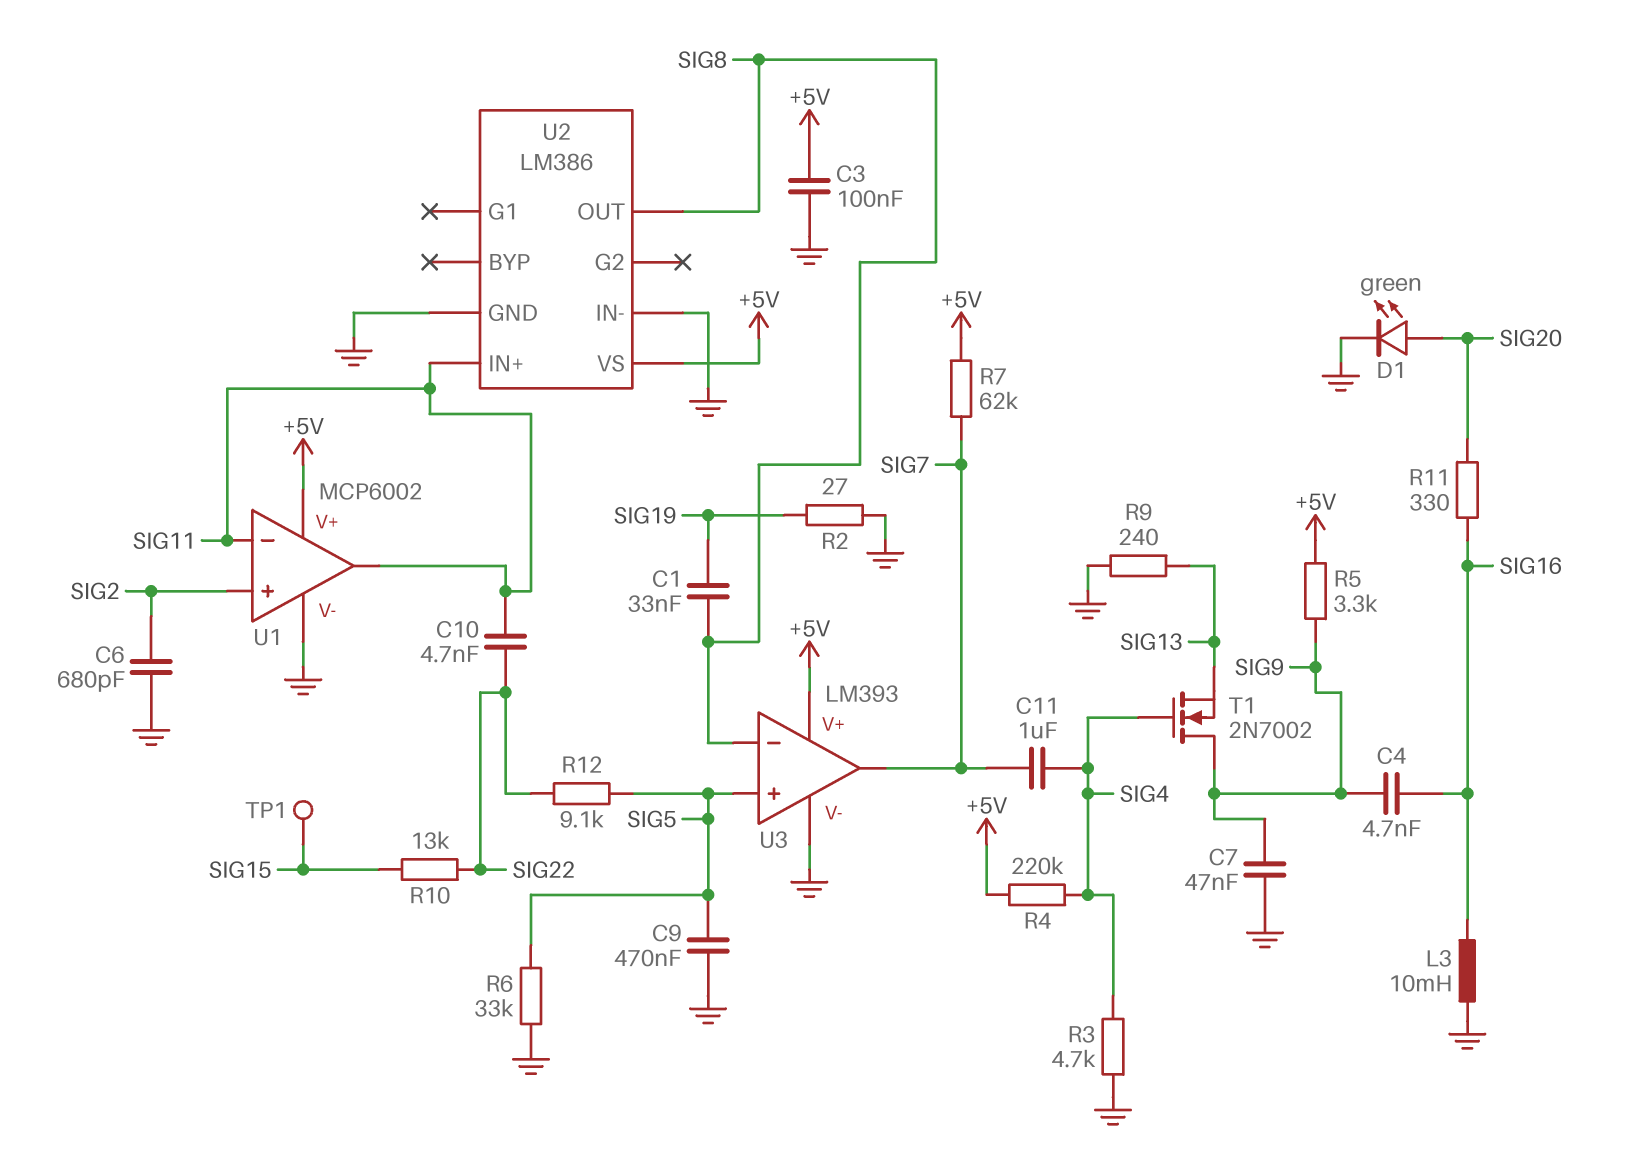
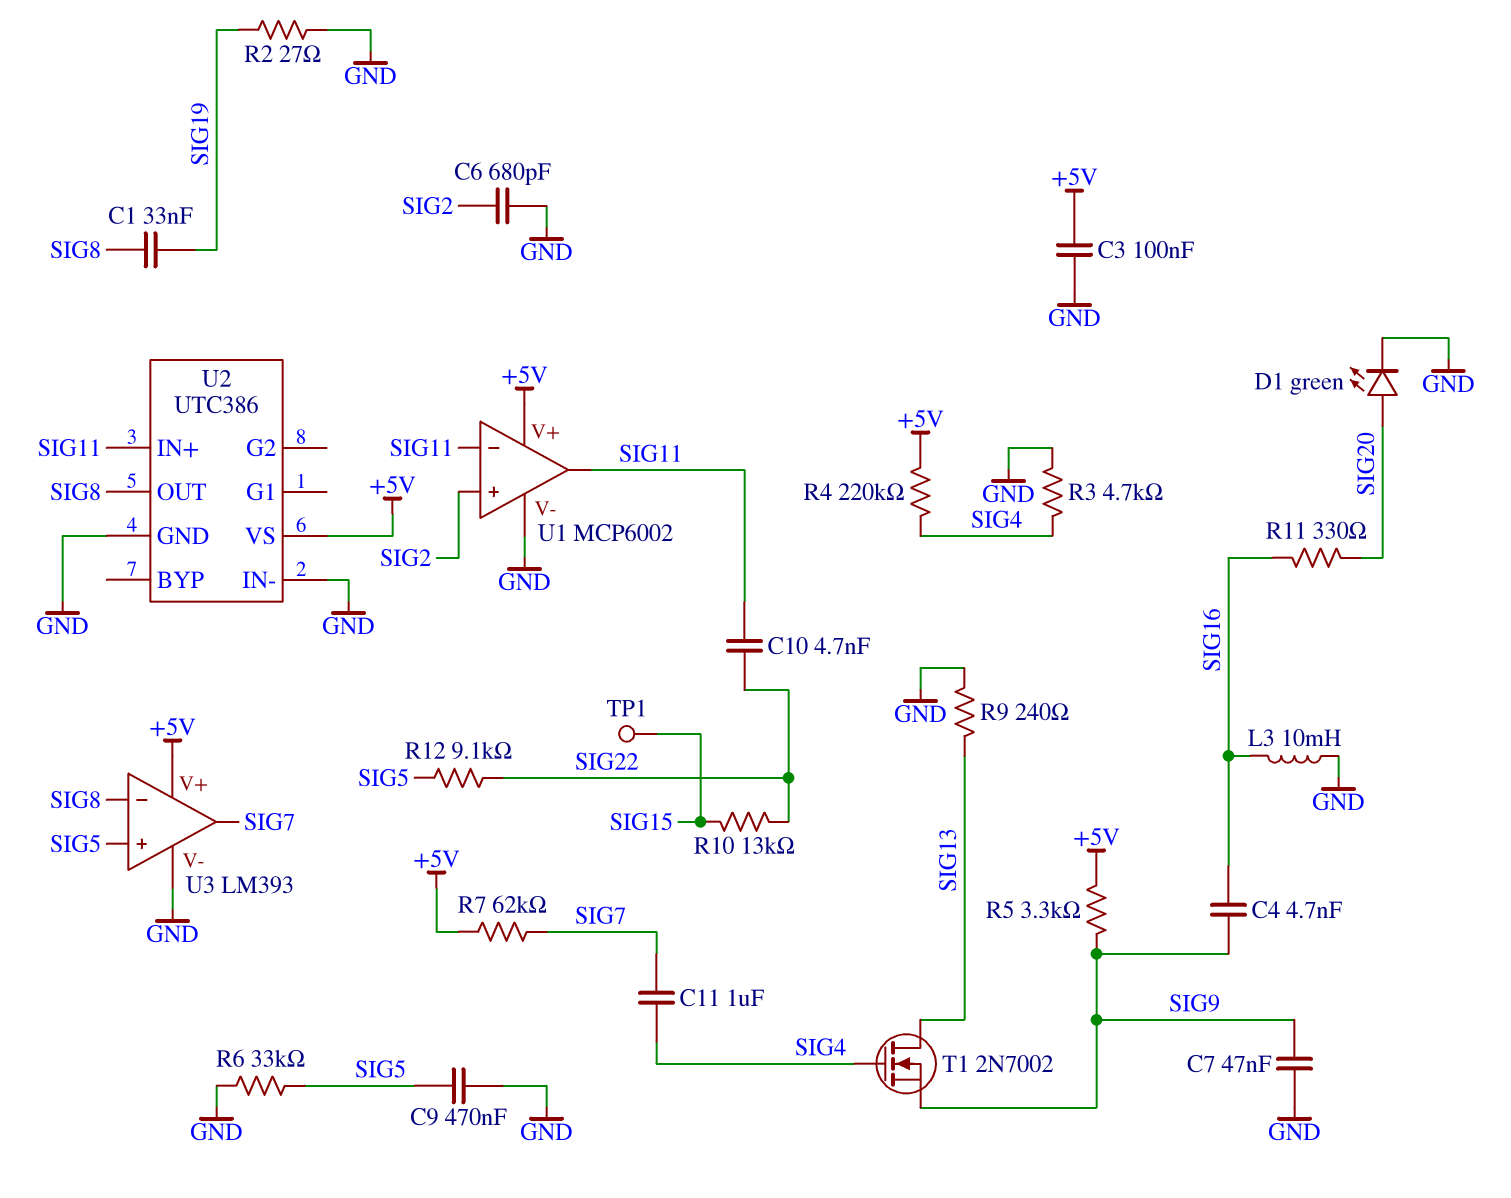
T1: NMOS 2N7002 (G SIG4, D SIG9, S SIG13) -> NMOS 2N7002 (G SIG4, D SIG13, S SIG9)
U2: LM386 -> UTC386

